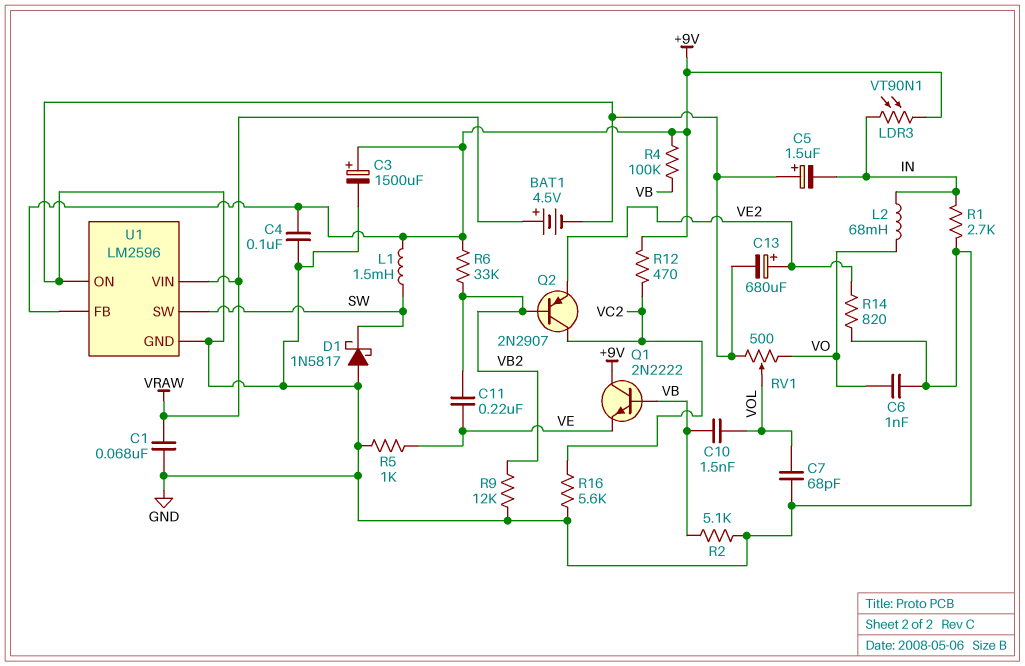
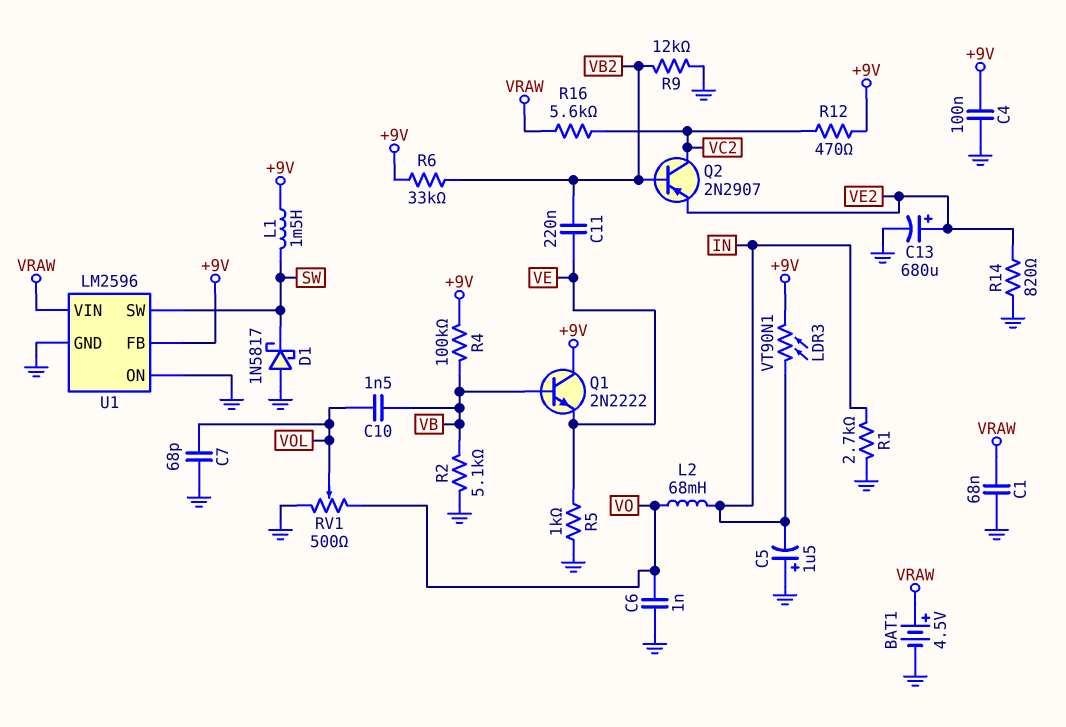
C3: 1500uF (plus +9V, minus GND) -> none
R16: 5.6k (GND, VC2) -> 5.6k (VC2, VRAW)

